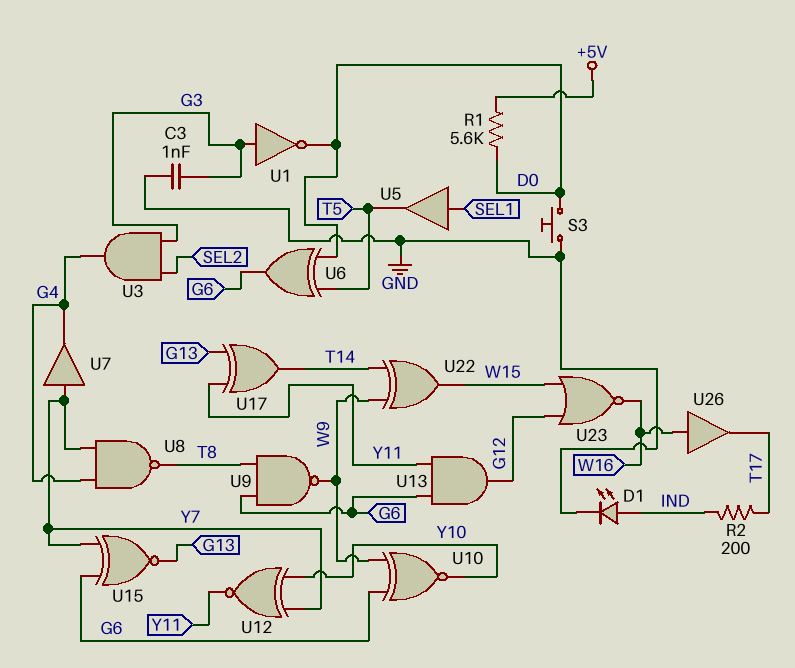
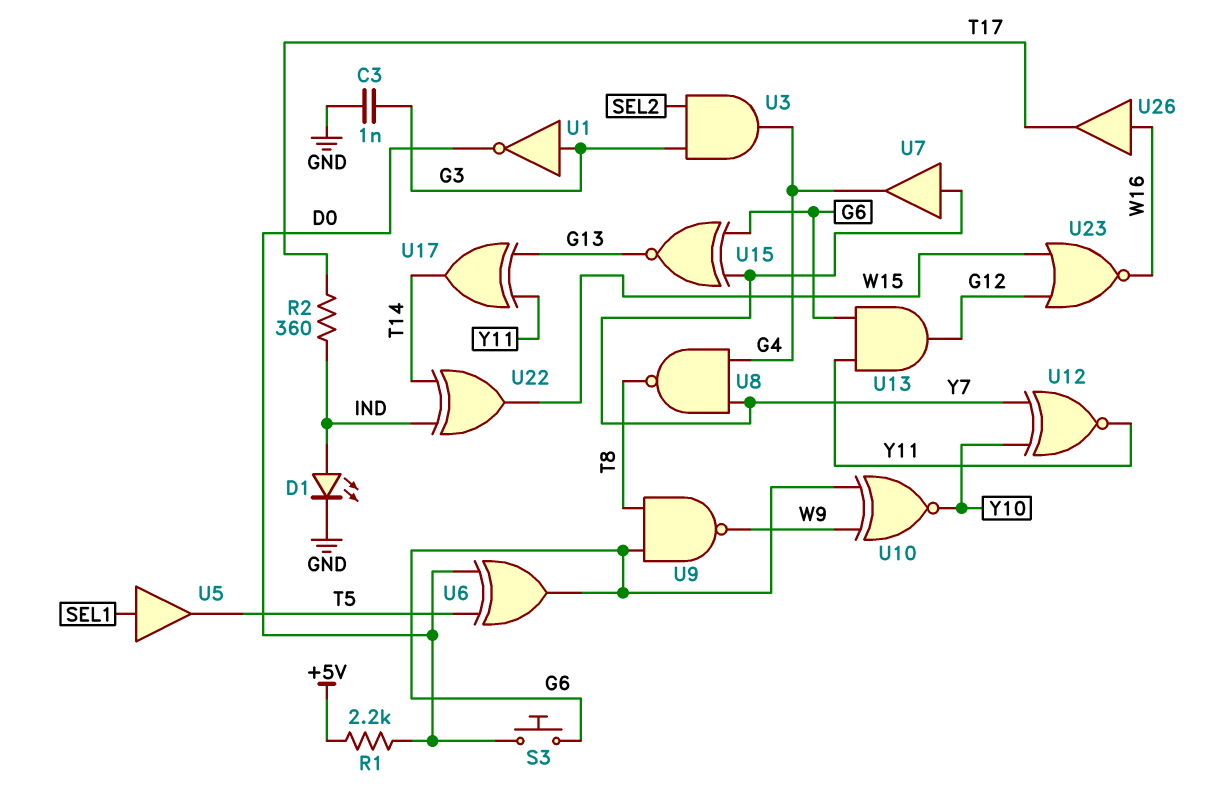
R1: 5.6k (+5V, D0) -> 2.2k (+5V, D0)
R2: 200 (IND, T17) -> 360 (IND, T17)
S3: button (D0, GND) -> button (D0, G6)
U22: XOR (in T14, in W9, out W15) -> XOR (in IND, in T14, out W15)

